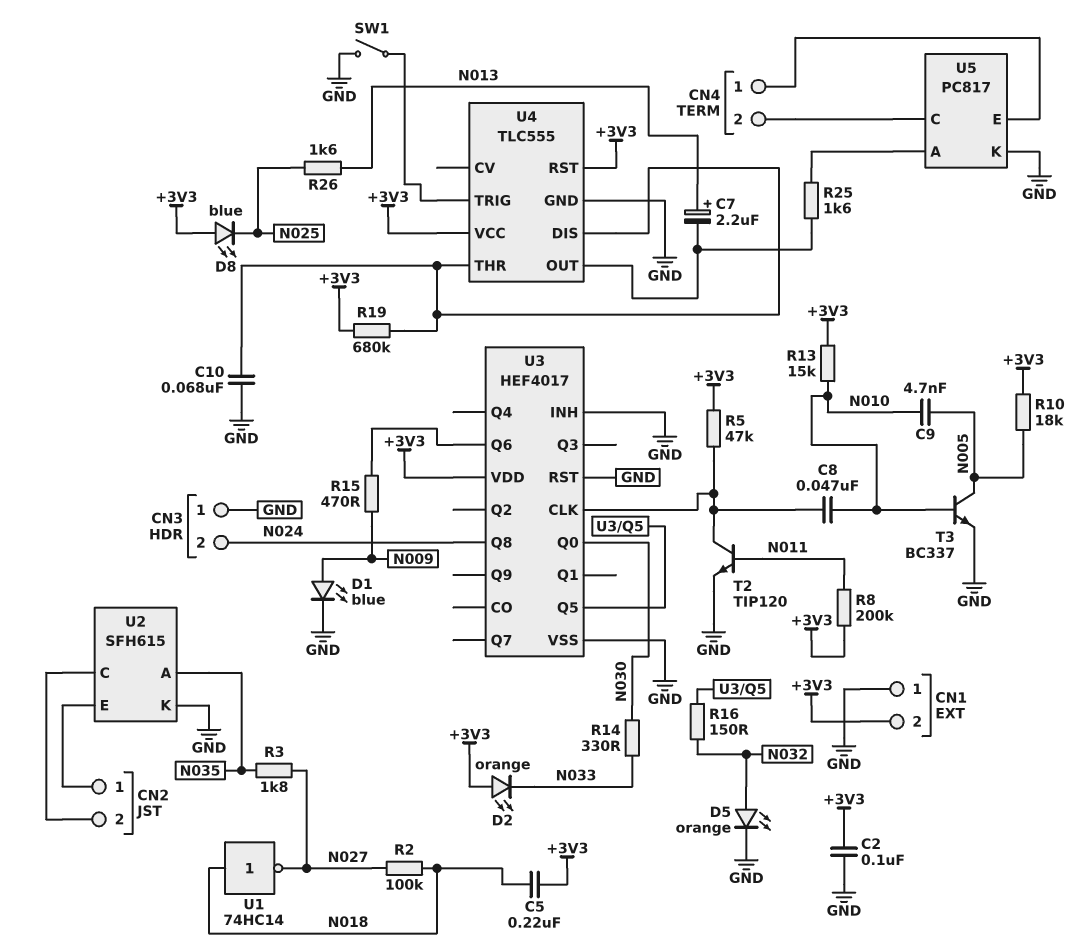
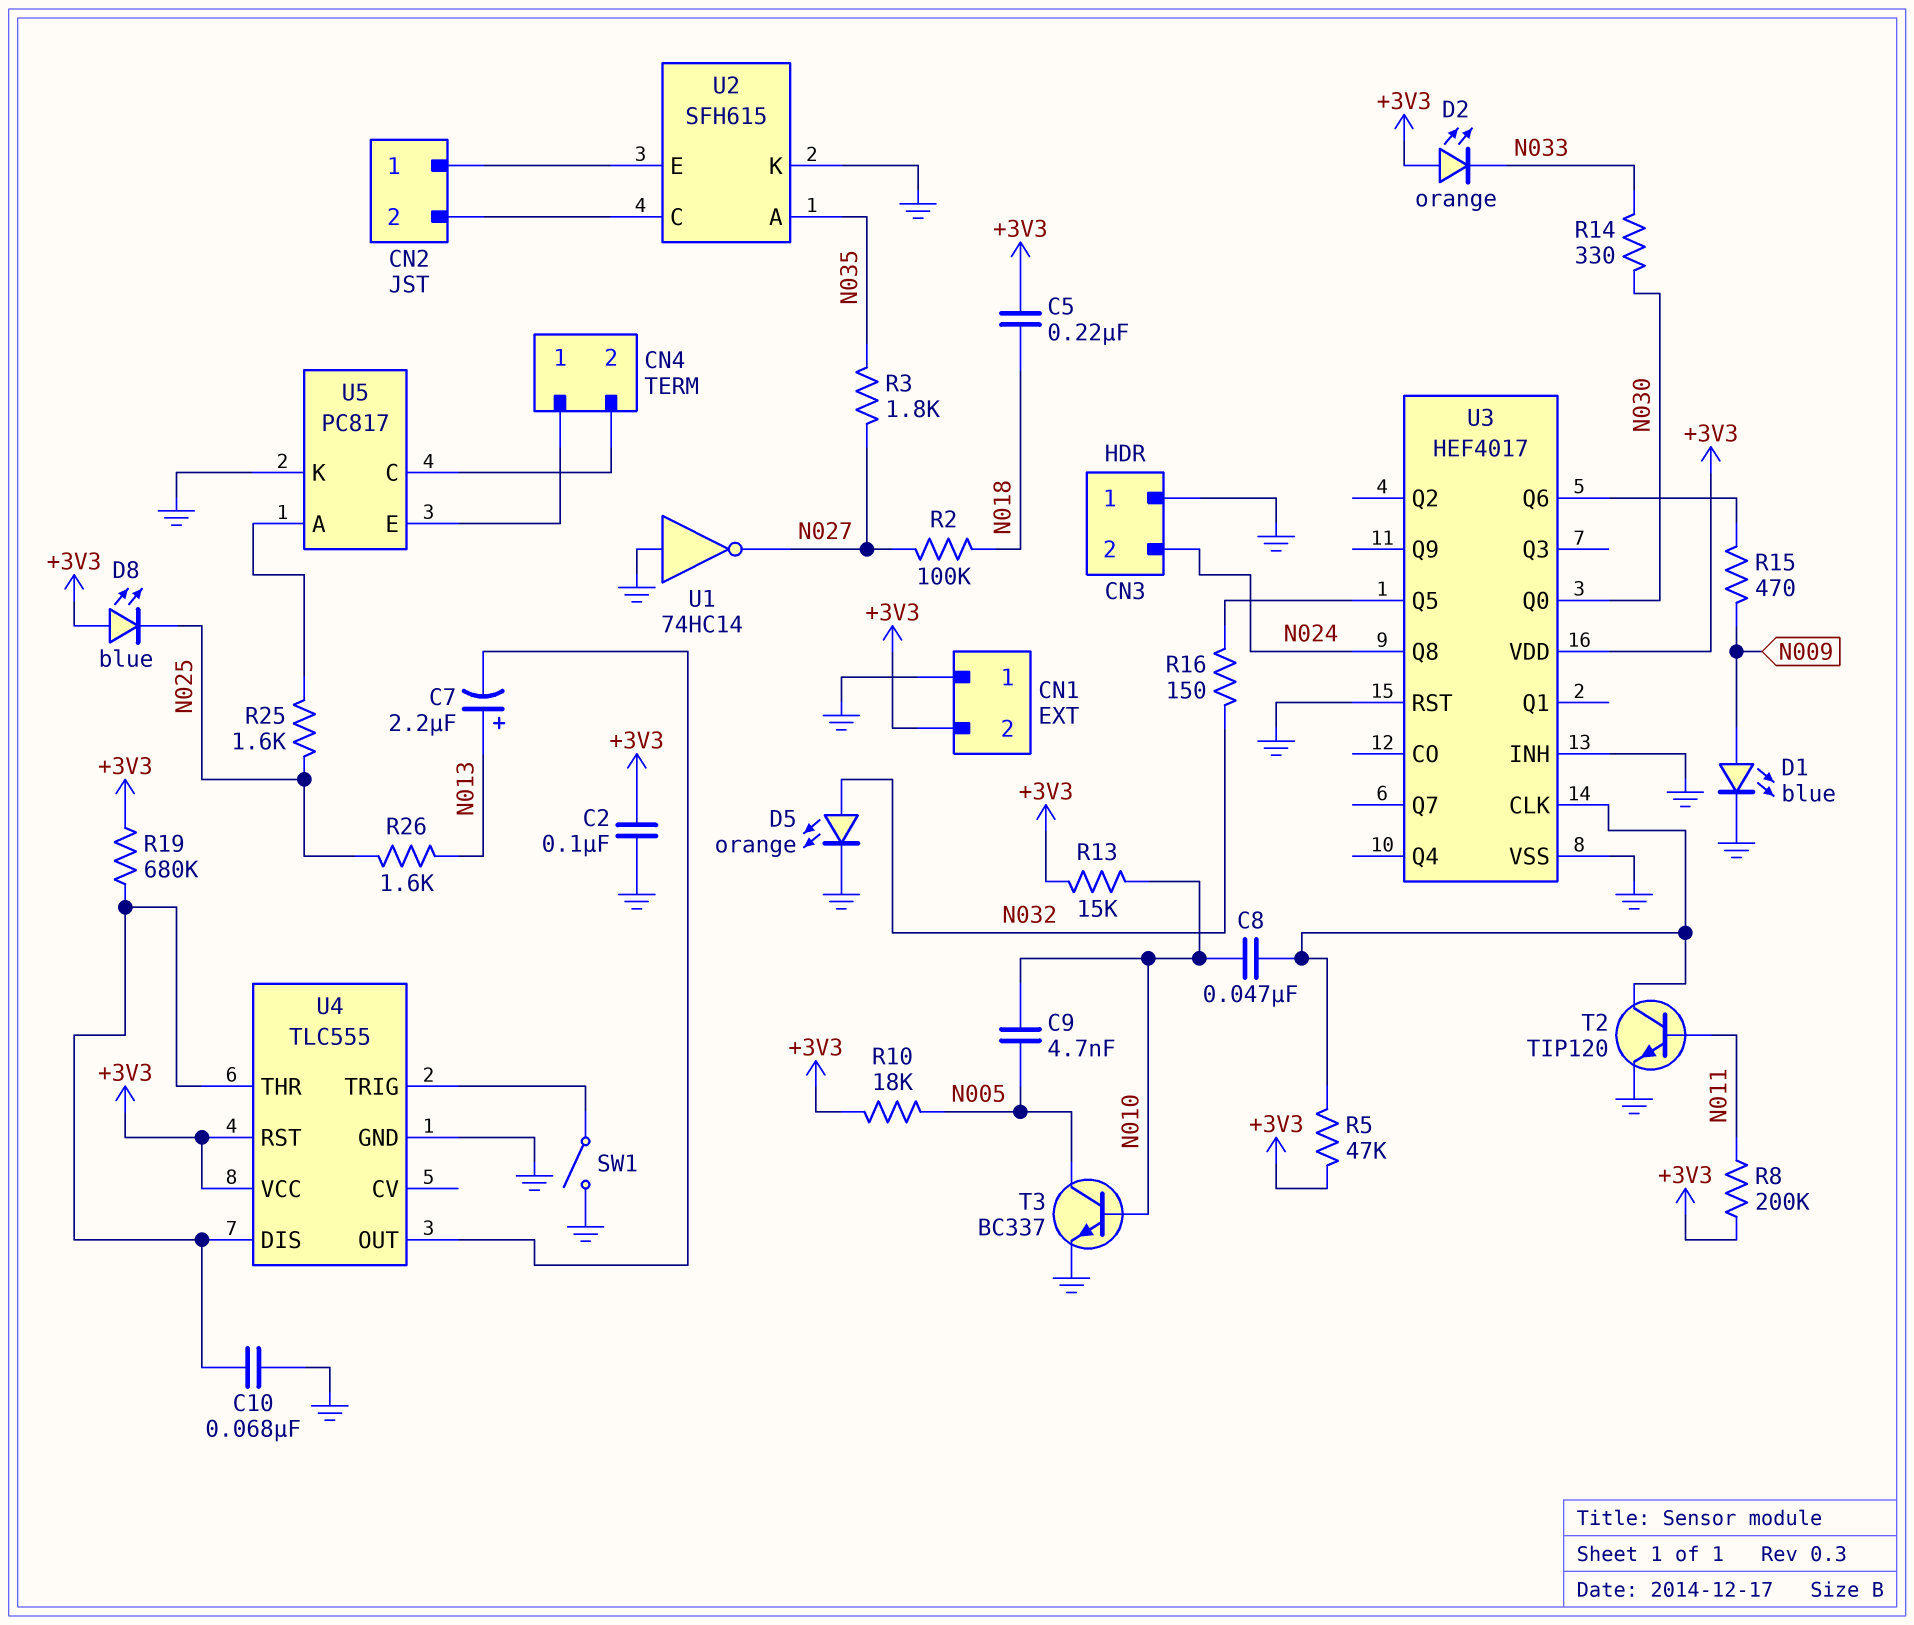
R25: 1.6k (U4/OUT, U5/A) -> 1.6k (N025, U5/A)
U1: NOT 74HC14 (in N018, out N027) -> NOT 74HC14 (in GND, out N027)

